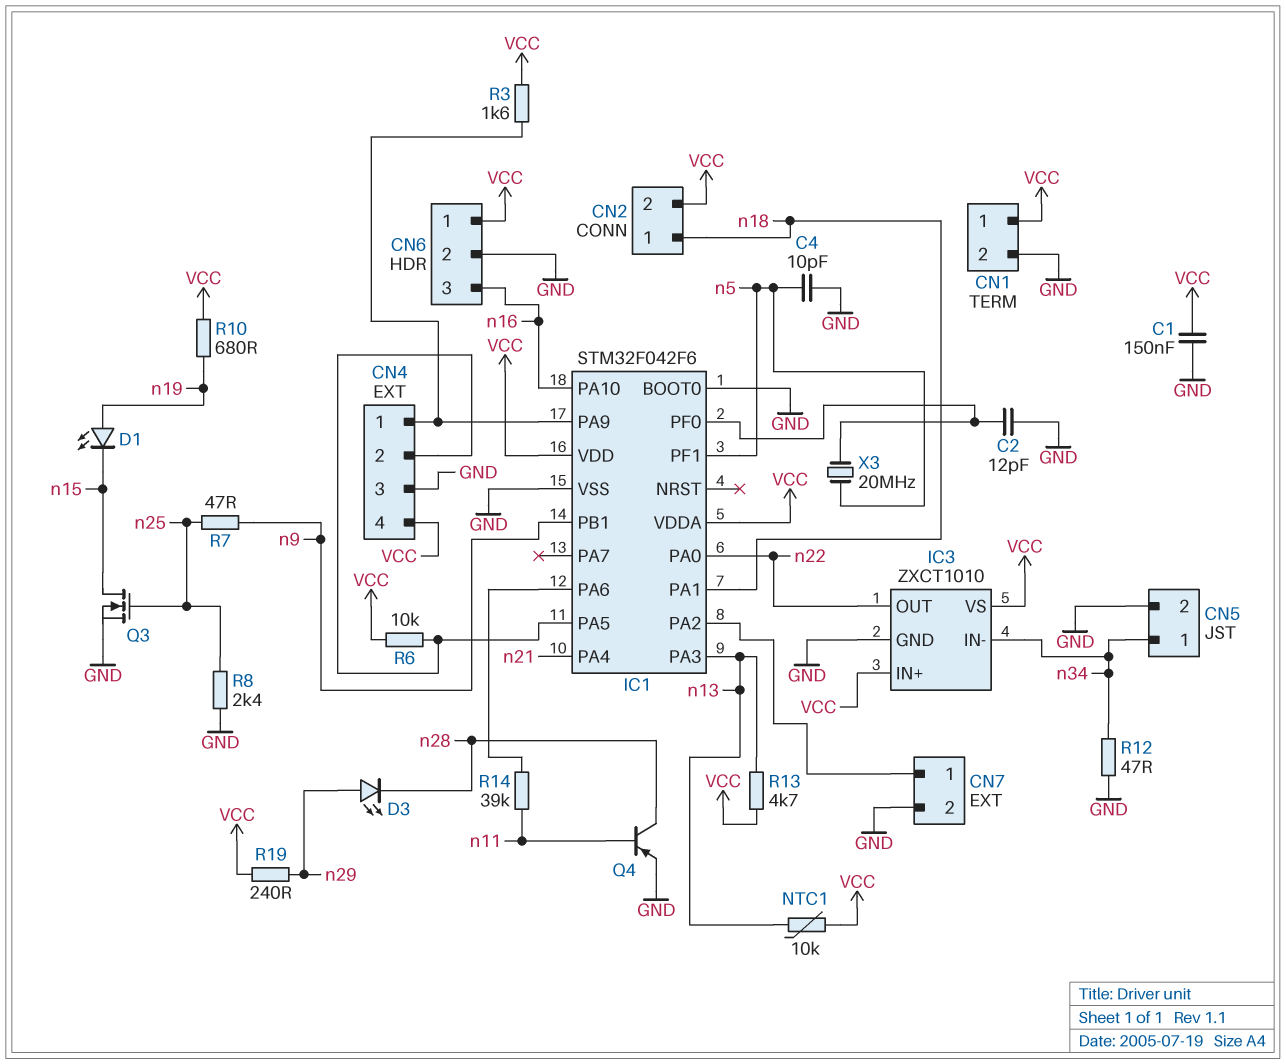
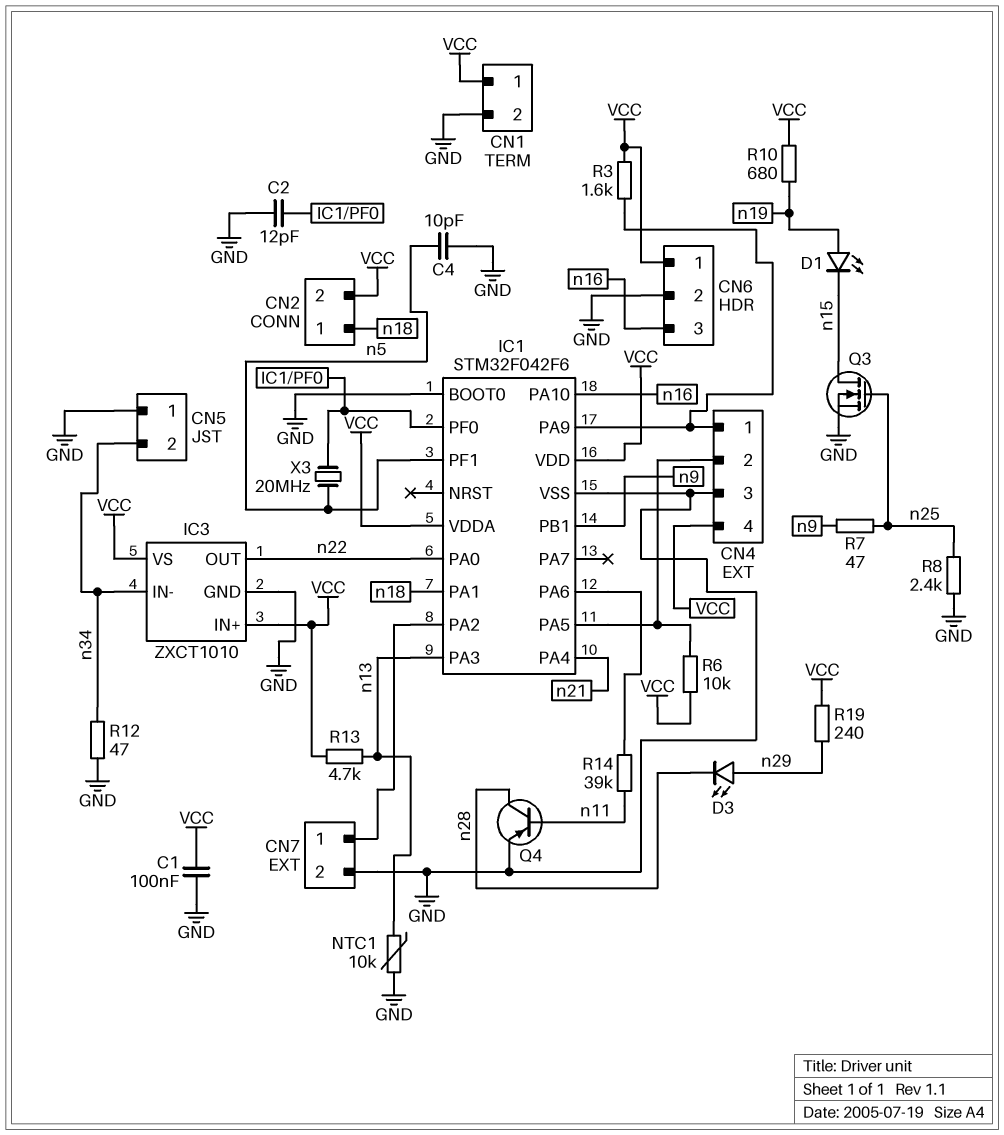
C1: 150nF (GND, VCC) -> 100nF (GND, VCC)
CN5 pin 1: n34 -> GND
CN5 pin 2: GND -> n34
NTC1: 10k (VCC, n13) -> 10k (GND, n13)

